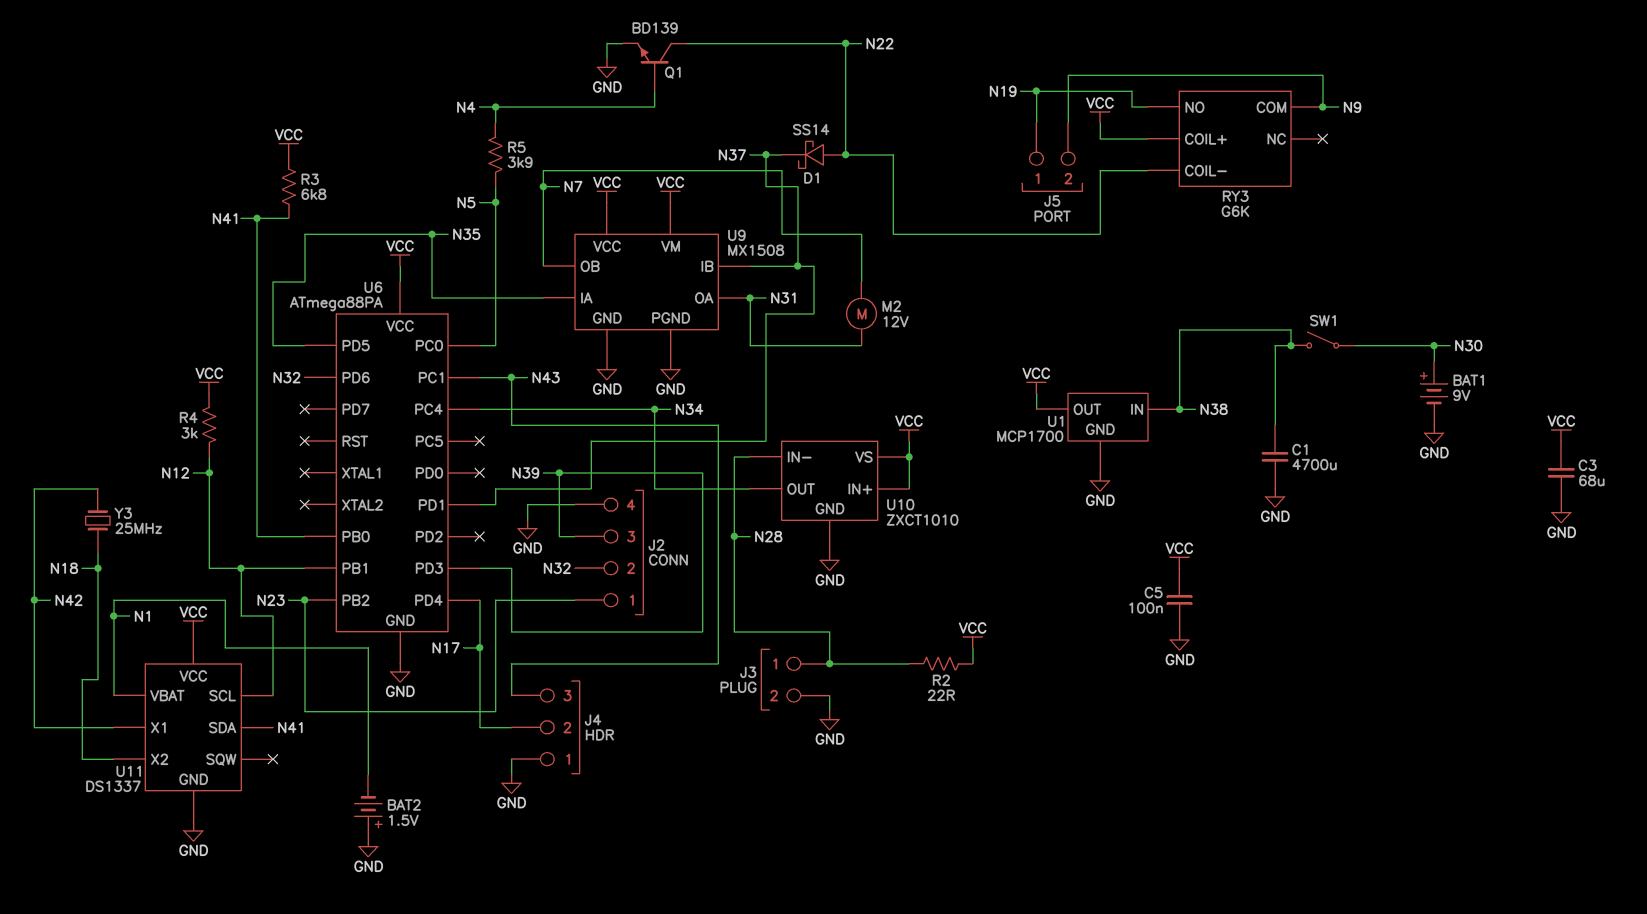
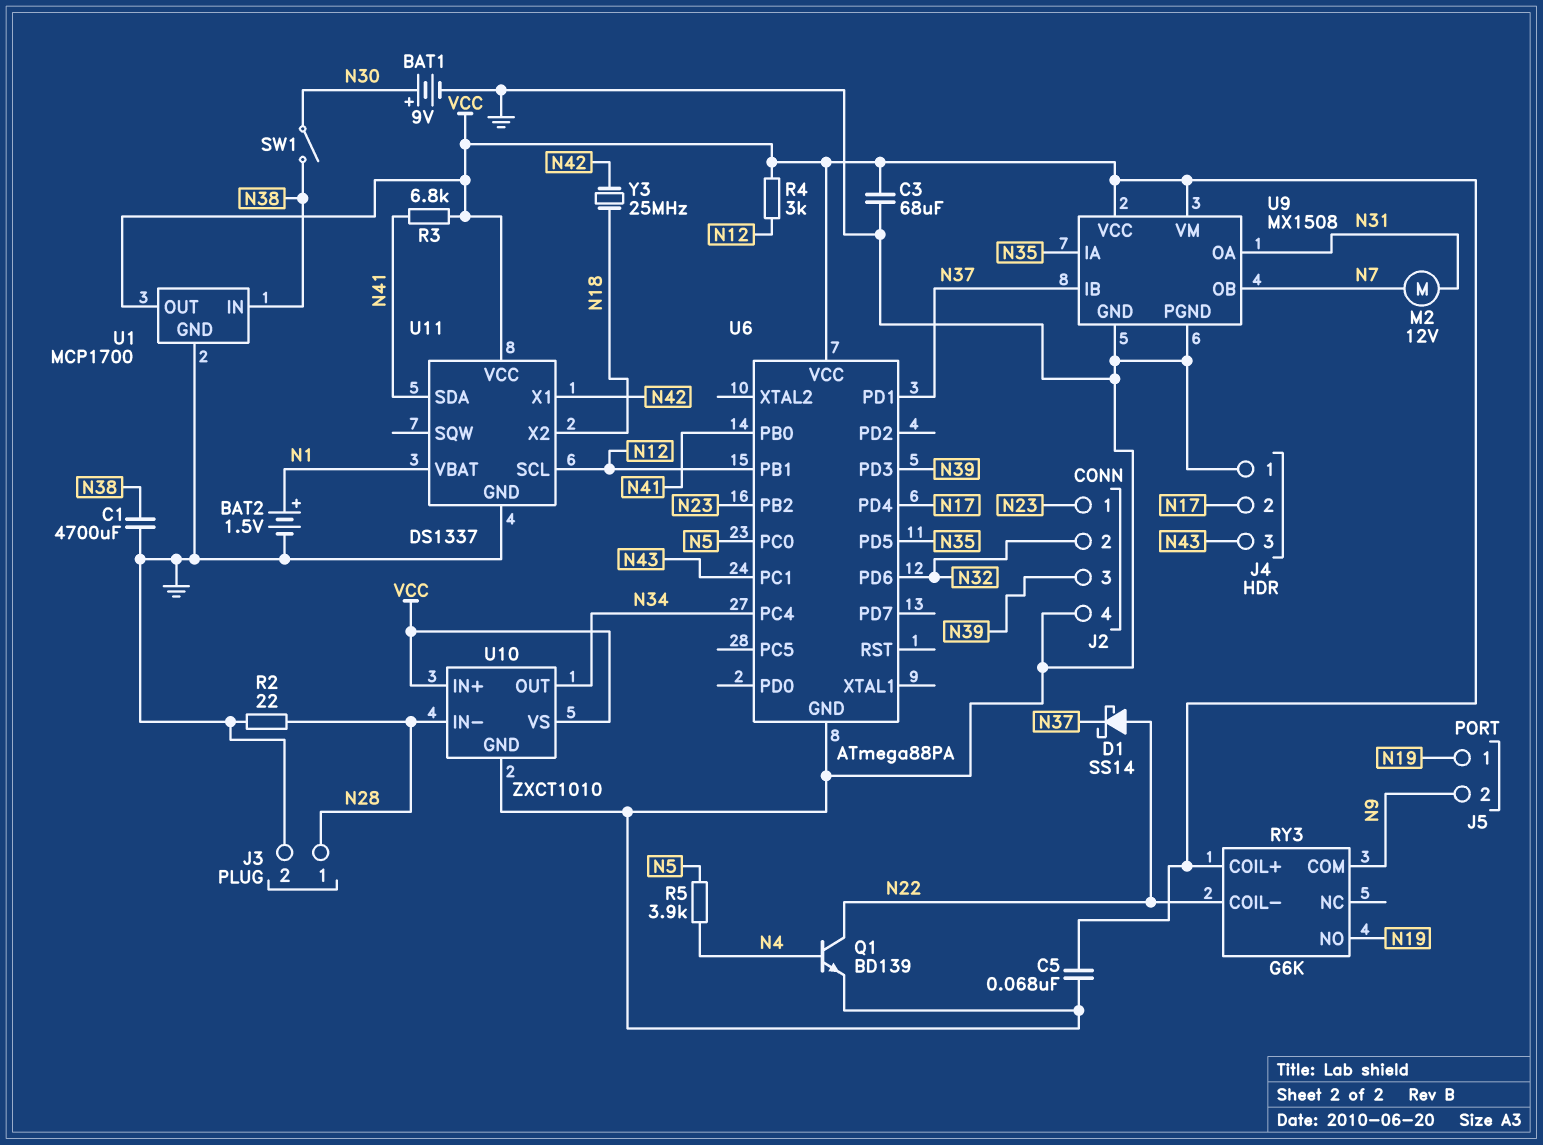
BAT2: 1.5V (plus GND, minus N1) -> 1.5V (plus N1, minus GND)
C5: 100nF (GND, VCC) -> 68nF (GND, VCC)
R2: 22 (N28, VCC) -> 22 (GND, N28)

